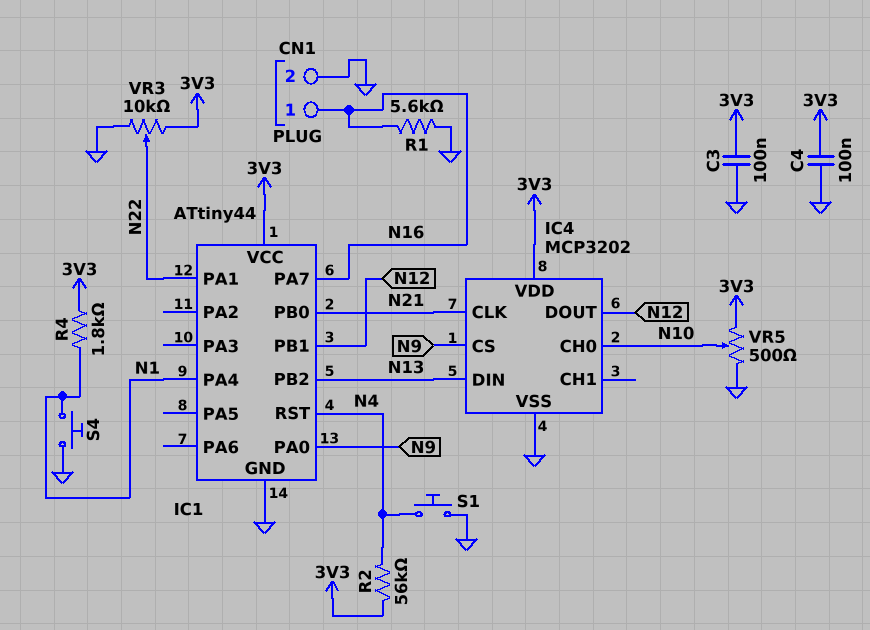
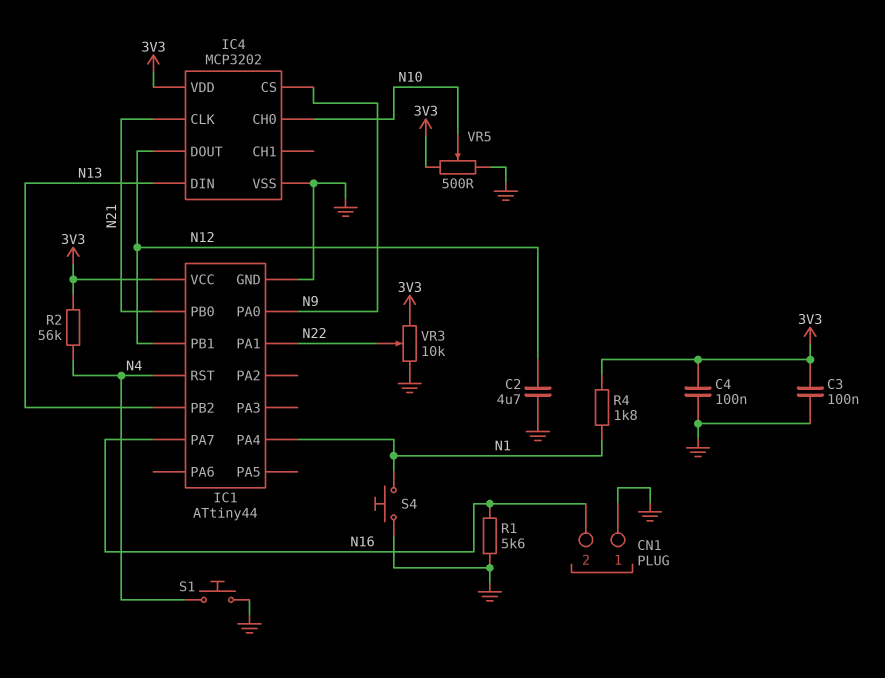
C2: none -> 4.7uF (GND, N12)
CN1 pin 1: N16 -> GND
CN1 pin 2: GND -> N16

